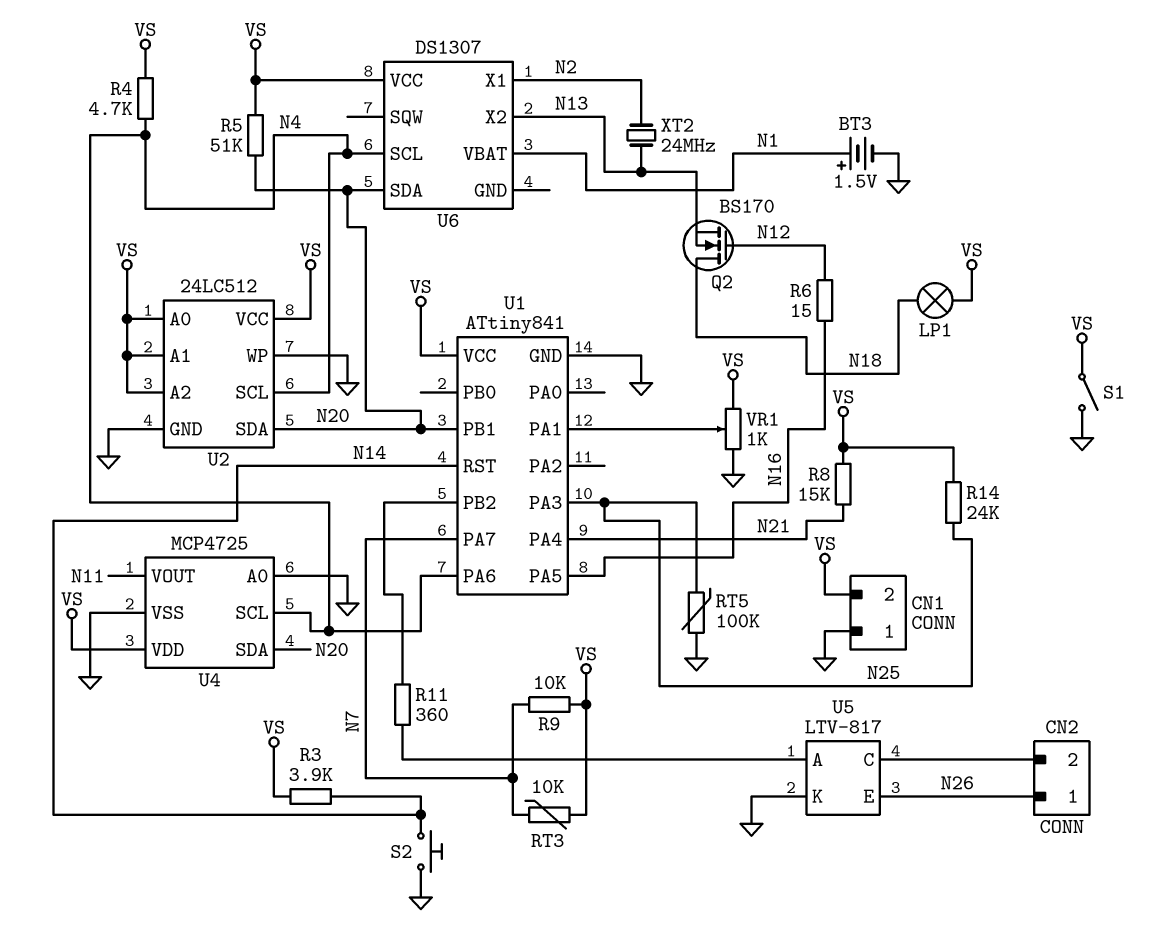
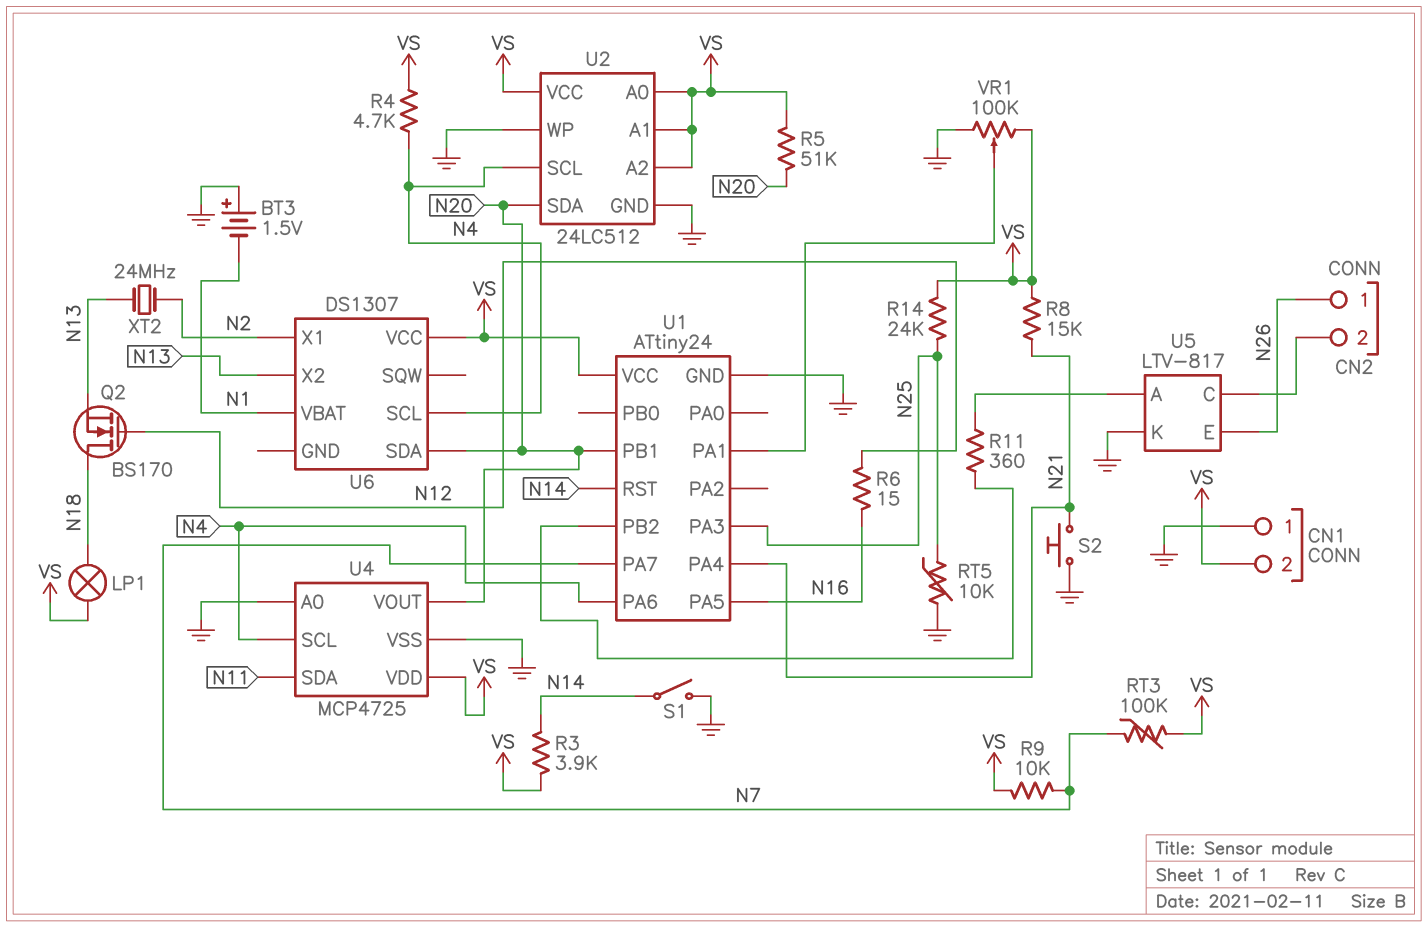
BT3: 1.5V (plus N1, minus GND) -> 1.5V (plus GND, minus N1)
RT3: 10k (N7, VS) -> 100k (N7, VS)
RT5: 100k (GND, N25) -> 10k (GND, N25)
S1: switch (GND, VS) -> switch (GND, N14)
S2: button (GND, N14) -> button (GND, N21)
U1: ATtiny841 -> ATtiny24
U4 pin SDA: N20 -> N11
U4 pin VOUT: N11 -> N20
VR1: 1k (GND, VS, wiper U1/PA1) -> 100k (GND, VS, wiper U1/PA1)

